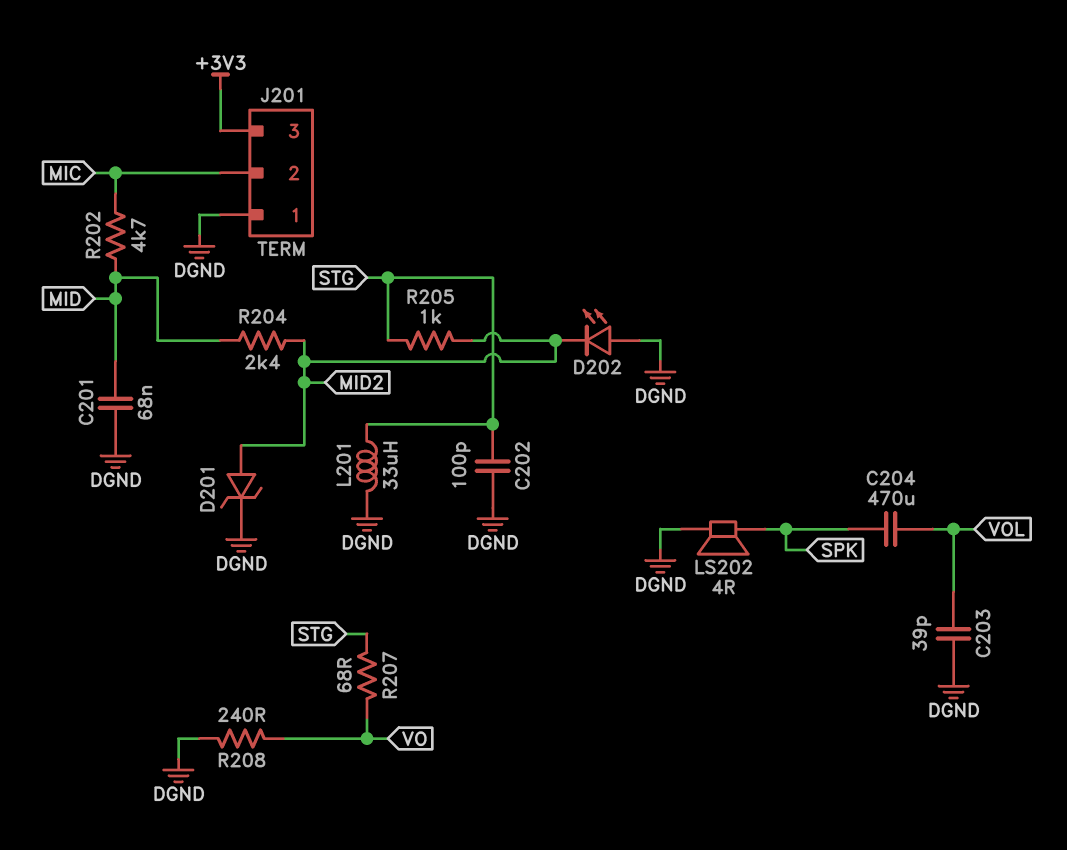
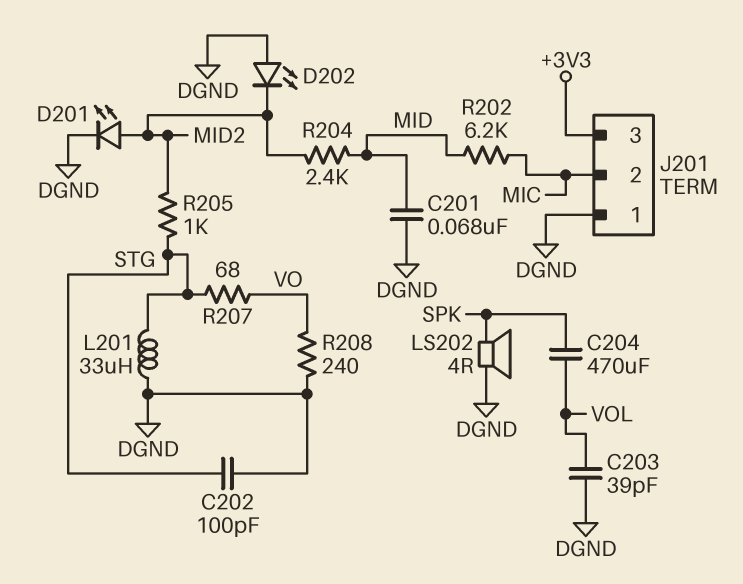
D201: zener (A MID2, K DGND) -> LED (A MID2, K DGND)
R202: 4.7k (MIC, MID) -> 6.2k (MIC, MID)

